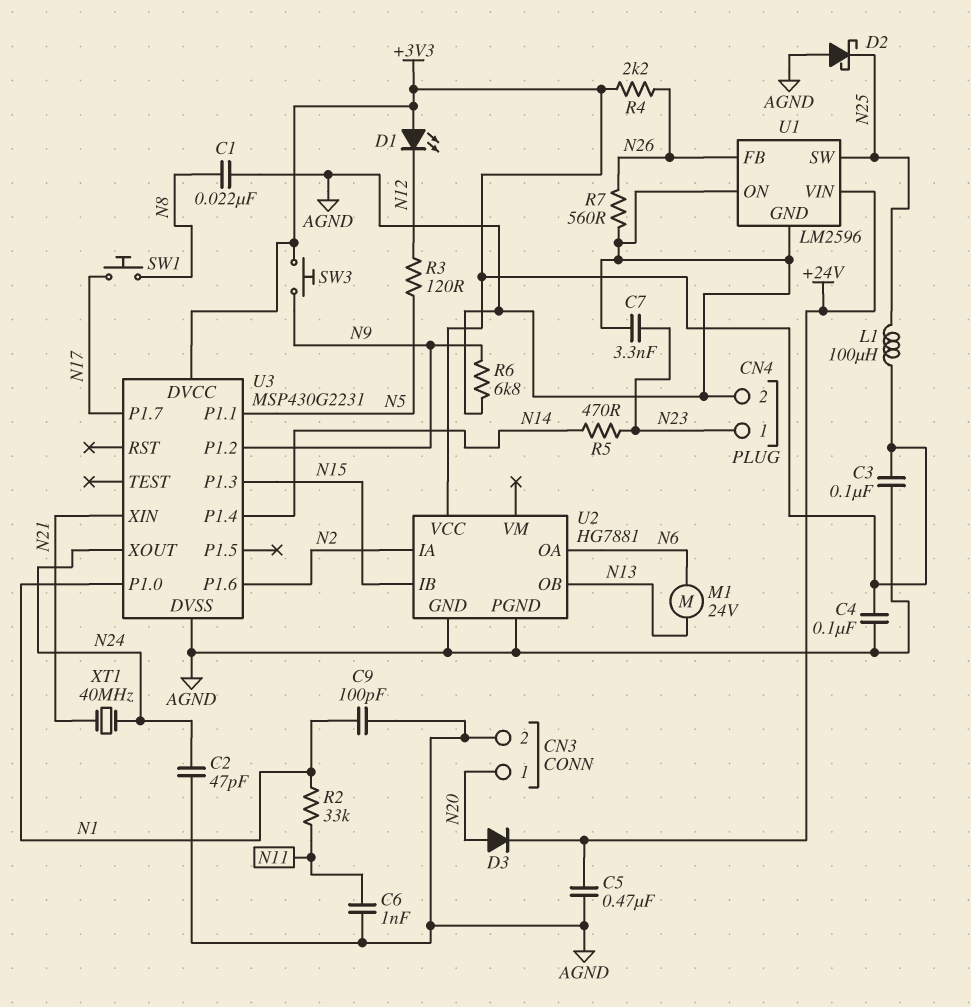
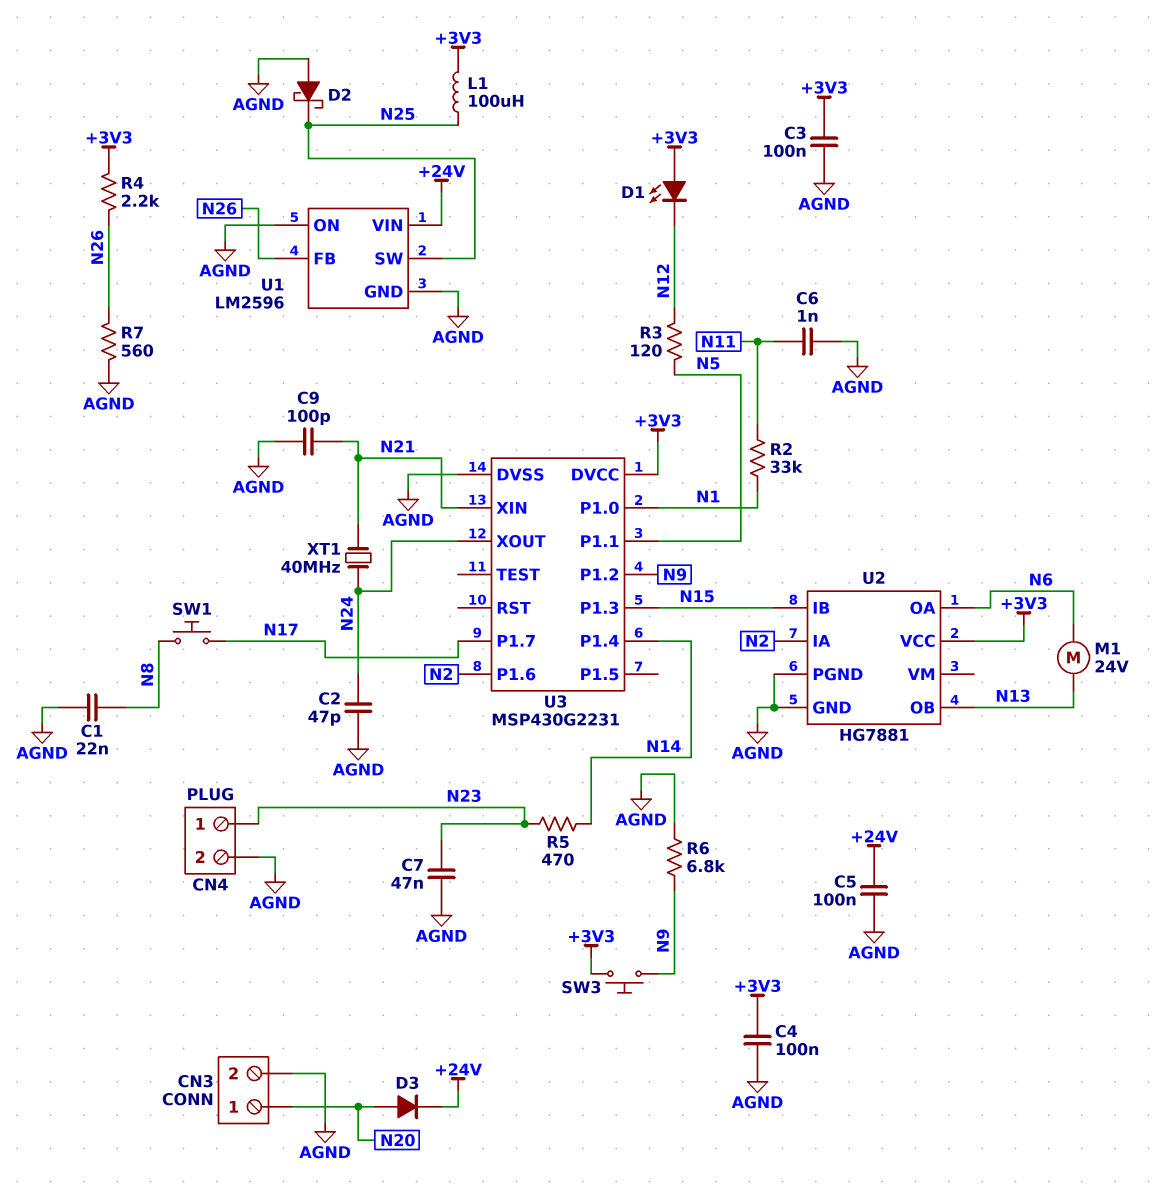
C5: 470nF (+24V, AGND) -> 100nF (+24V, AGND)
C7: 3.3nF (AGND, N23) -> 47nF (AGND, N23)
C9: 100pF (AGND, N1) -> 100pF (AGND, N21)

